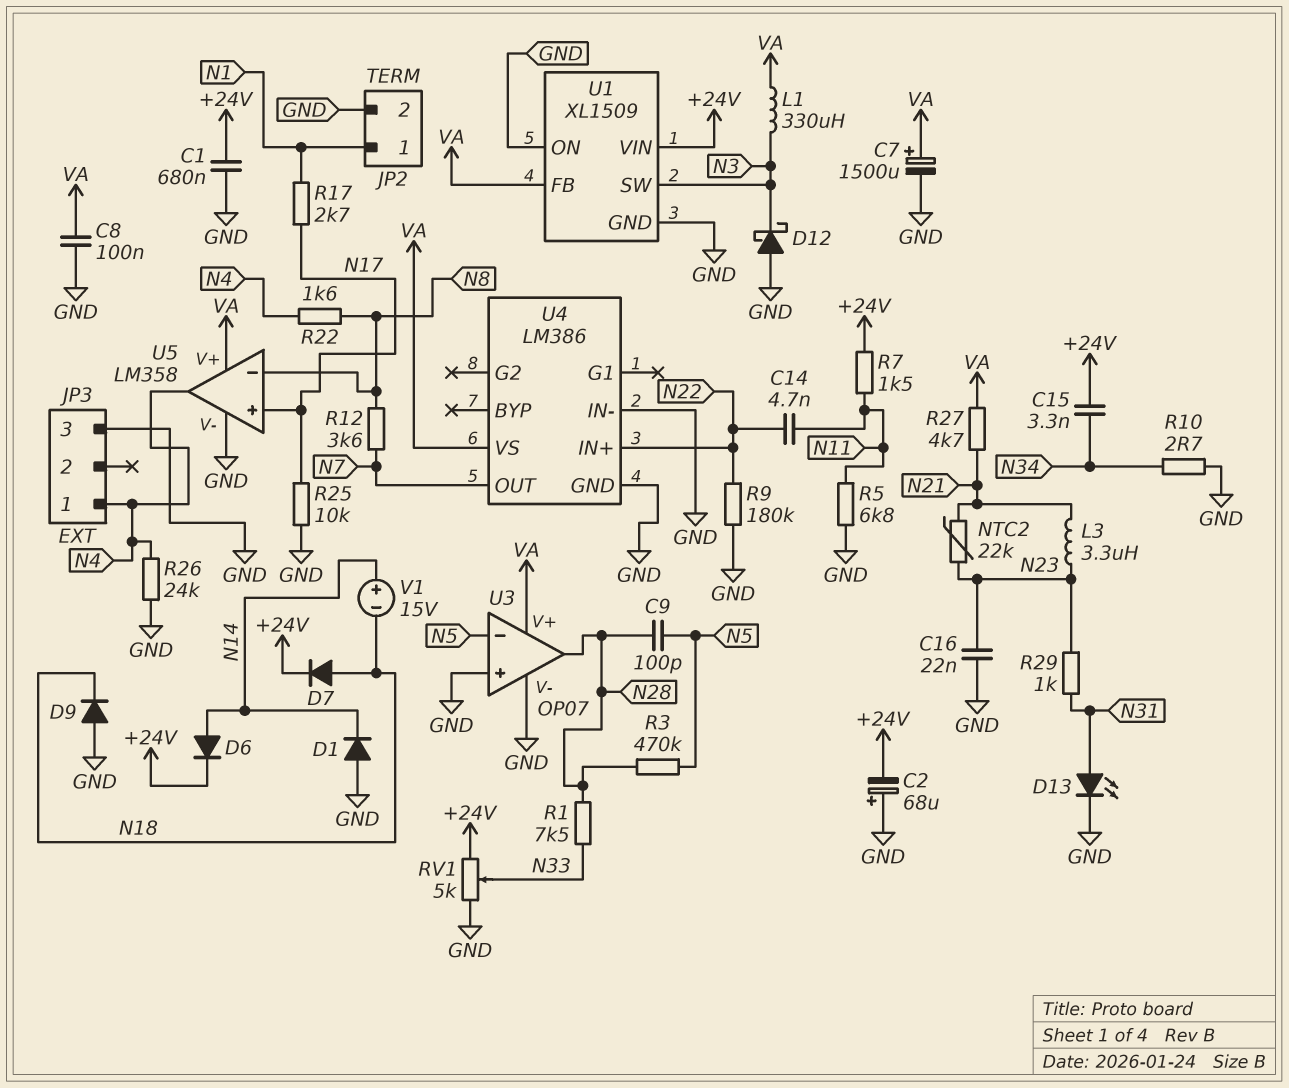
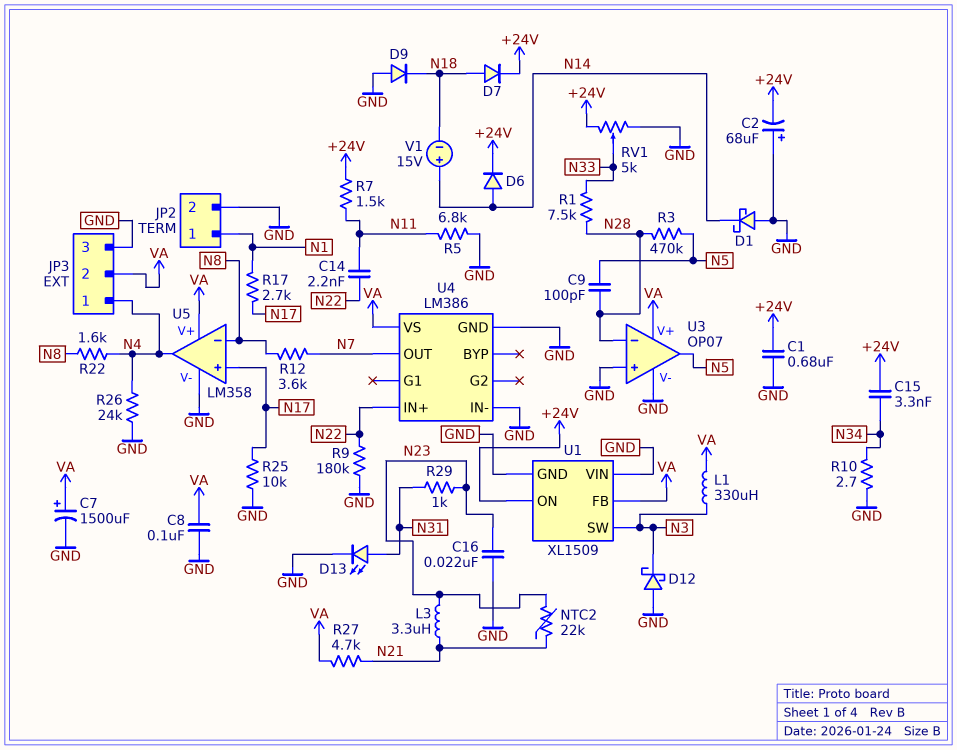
C14: 4.7nF (N11, N22) -> 2.2nF (N11, N22)
D1: diode (A GND, K N14) -> schottky (A GND, K N14)
JP3 pin 2: none -> VA
U1 pin ON: GND -> +24V
U1 pin VIN: +24V -> GND
U3 pin in-: N5 -> N28
U3 pin out: N28 -> N5

